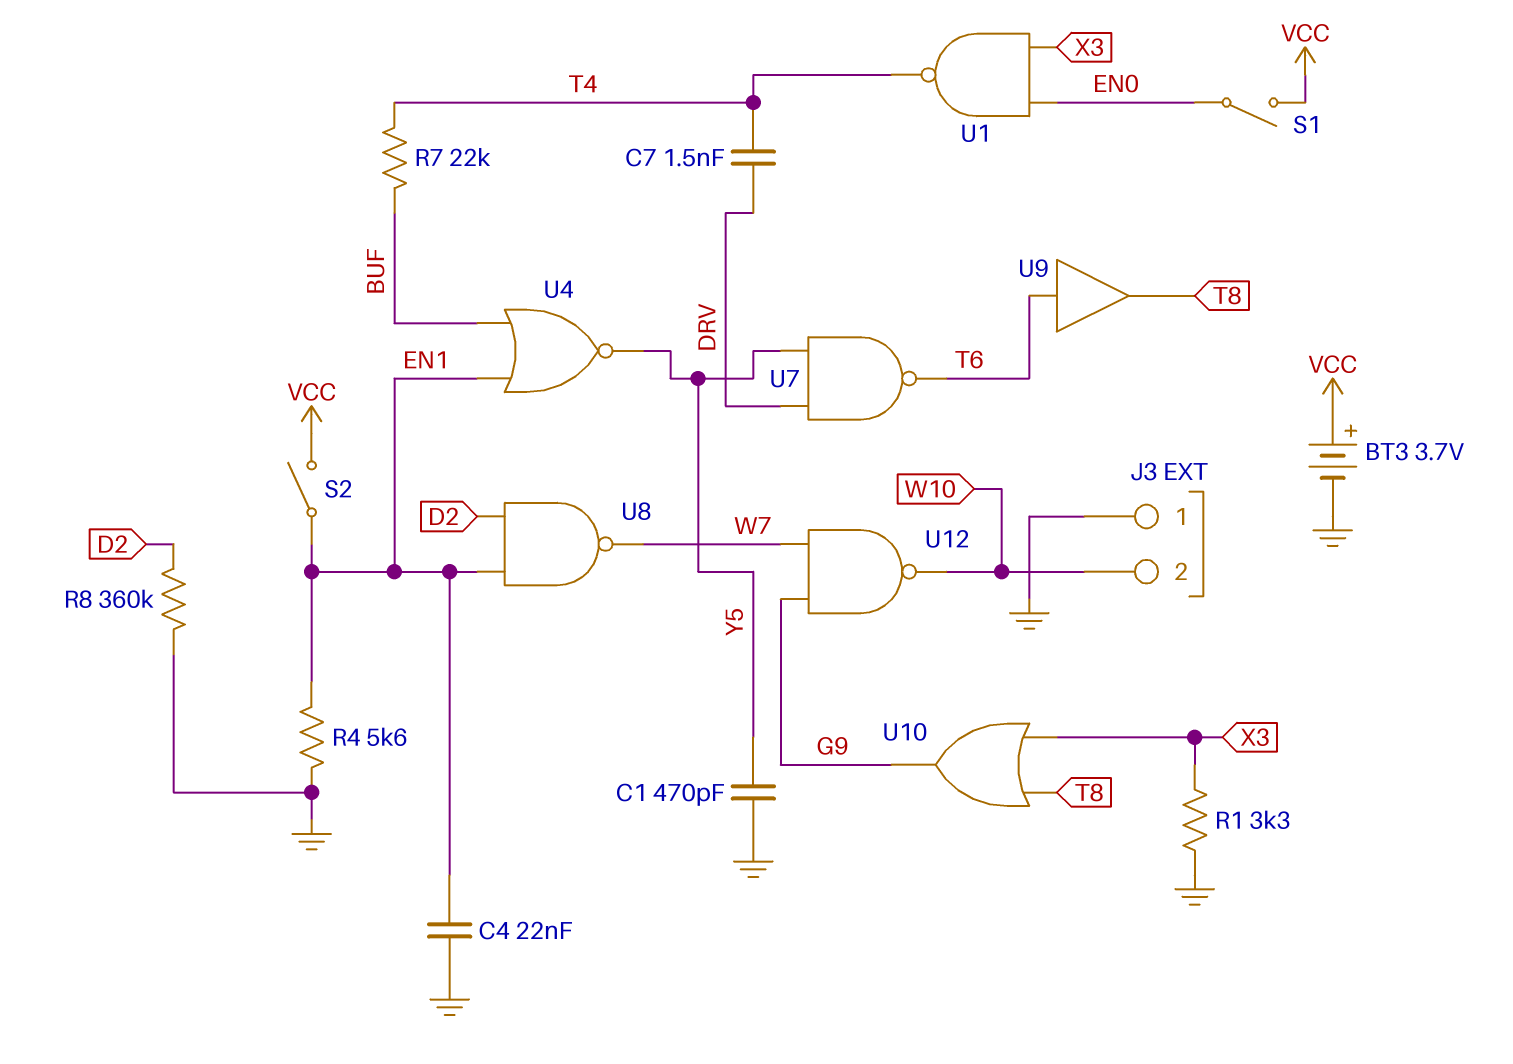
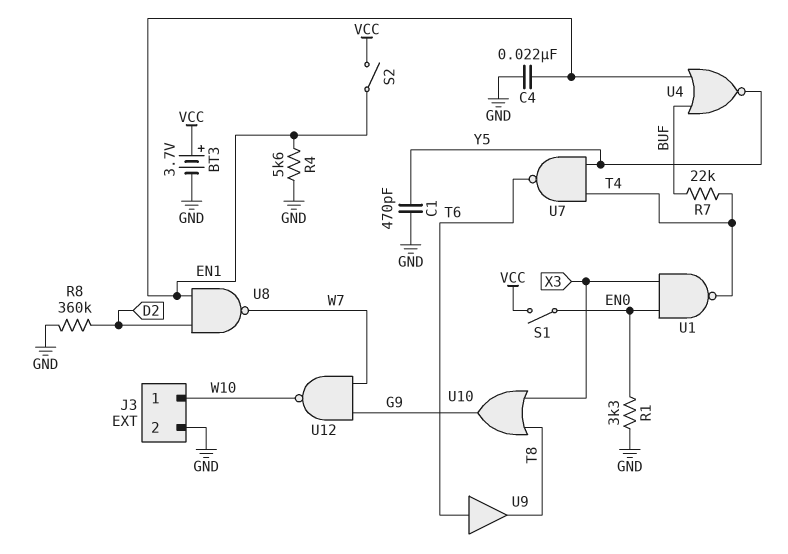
C7: 1.5nF (DRV, T4) -> none
J3 pin 1: GND -> W10
J3 pin 2: W10 -> GND
R1: 3.3k (GND, X3) -> 3.3k (EN0, GND)
U7: NAND (in DRV, in Y5, out T6) -> NAND (in T4, in Y5, out T6)

